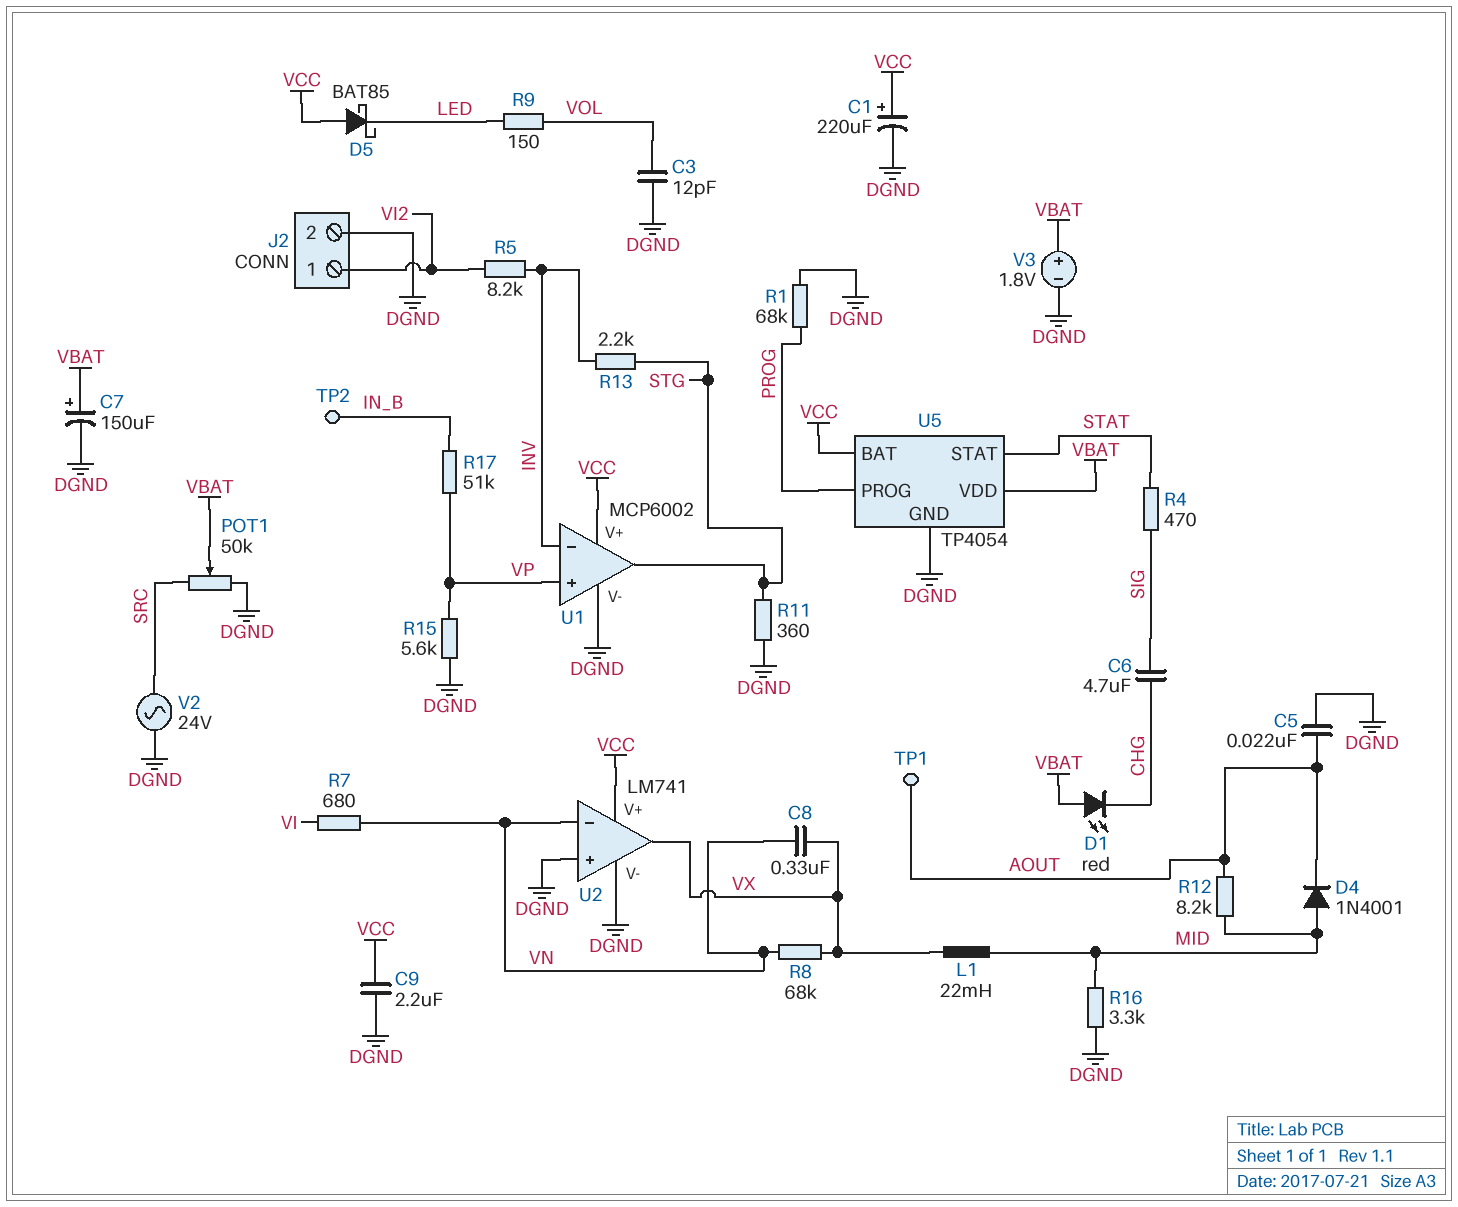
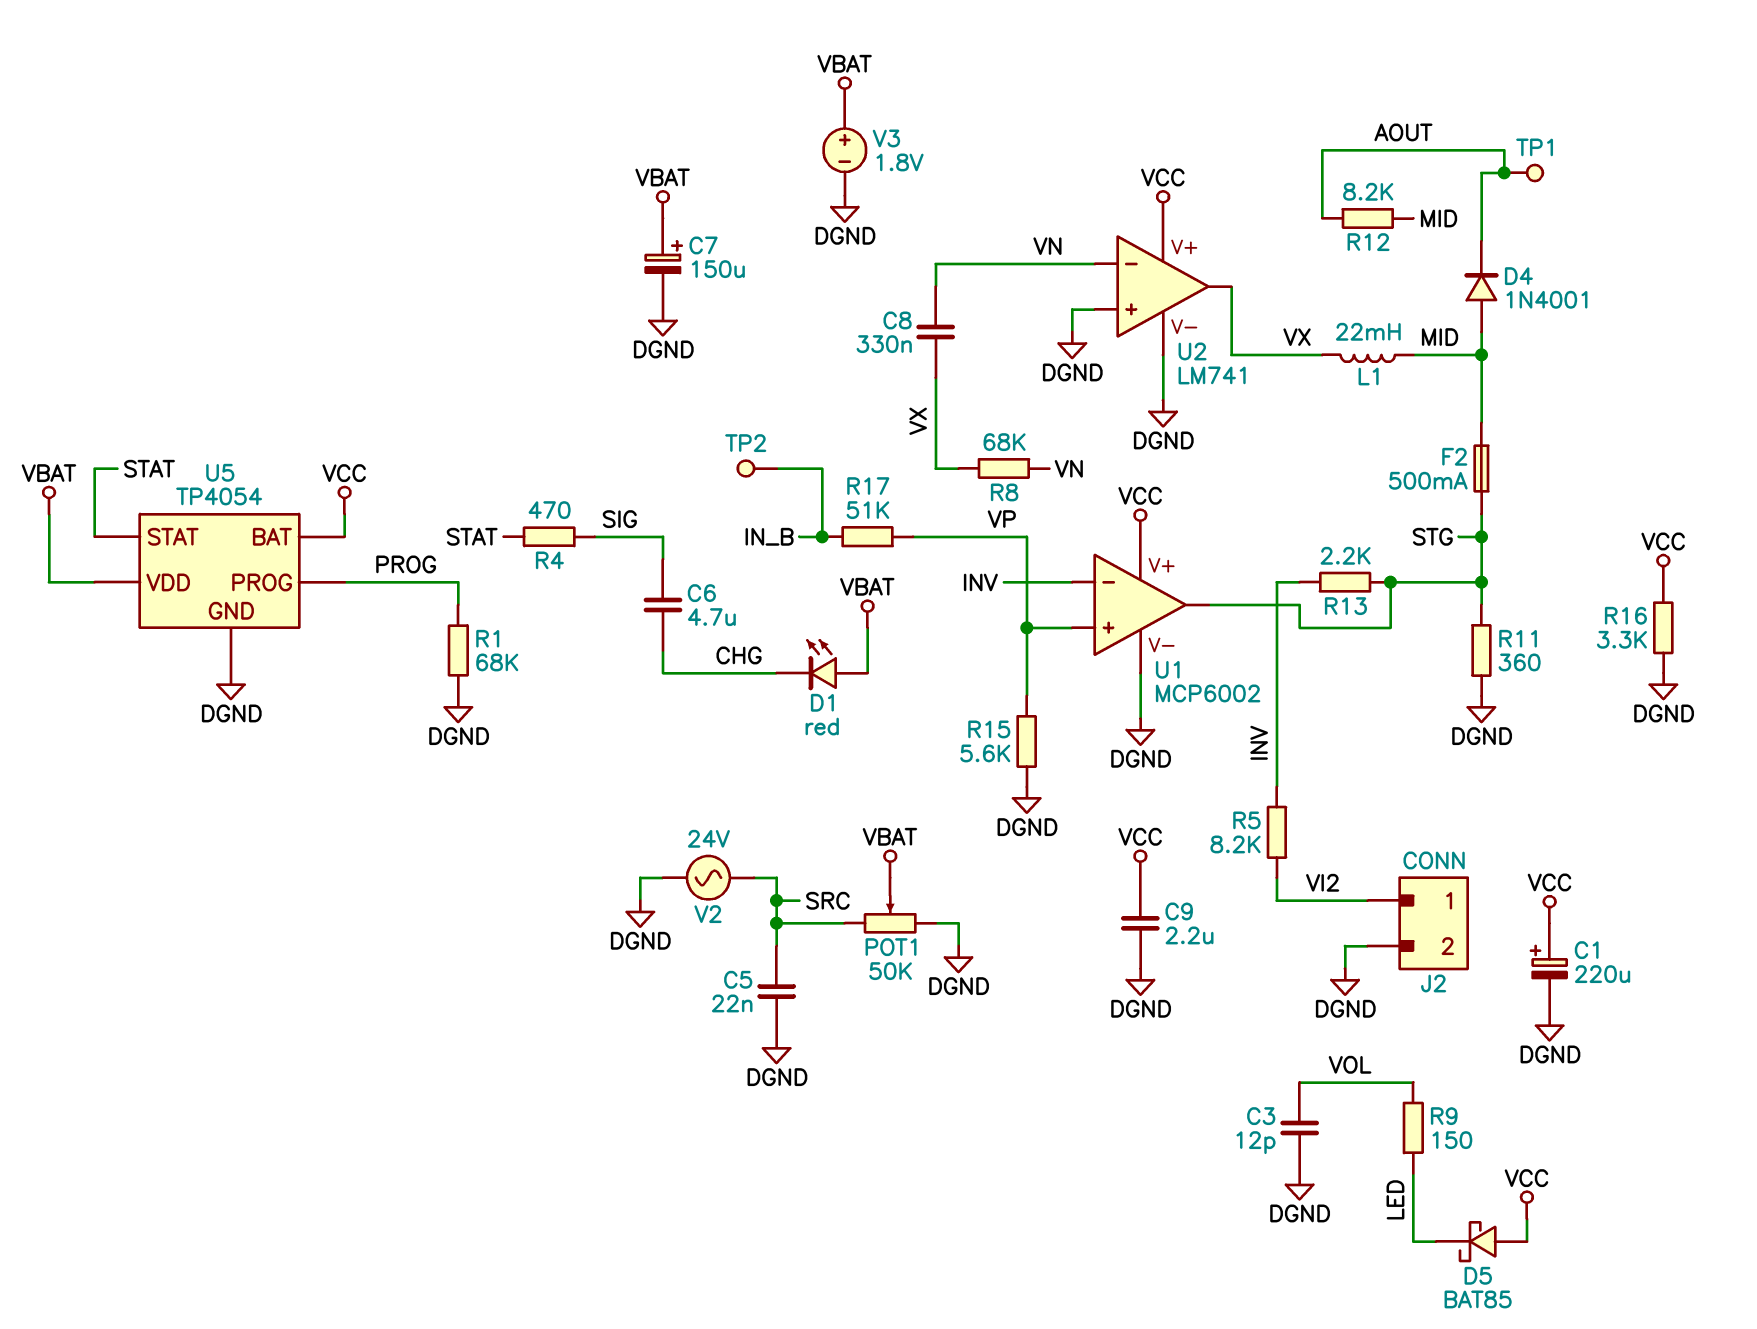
C5: 22nF (AOUT, DGND) -> 22nF (DGND, SRC)
F2: none -> 500mA (MID, STG)
R7: 680 (VI, VN) -> none
R16: 3.3k (DGND, MID) -> 3.3k (DGND, VCC)

